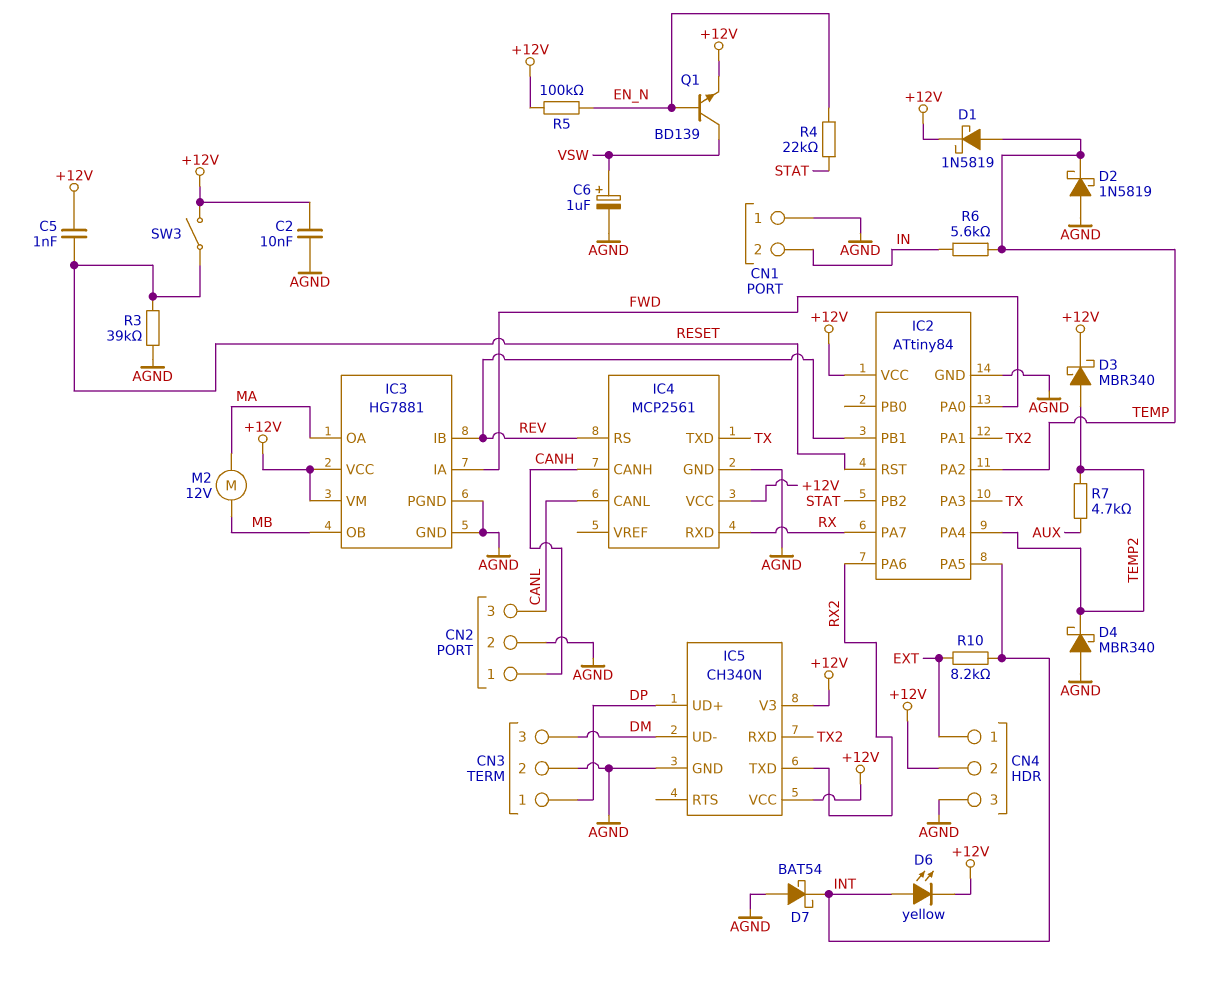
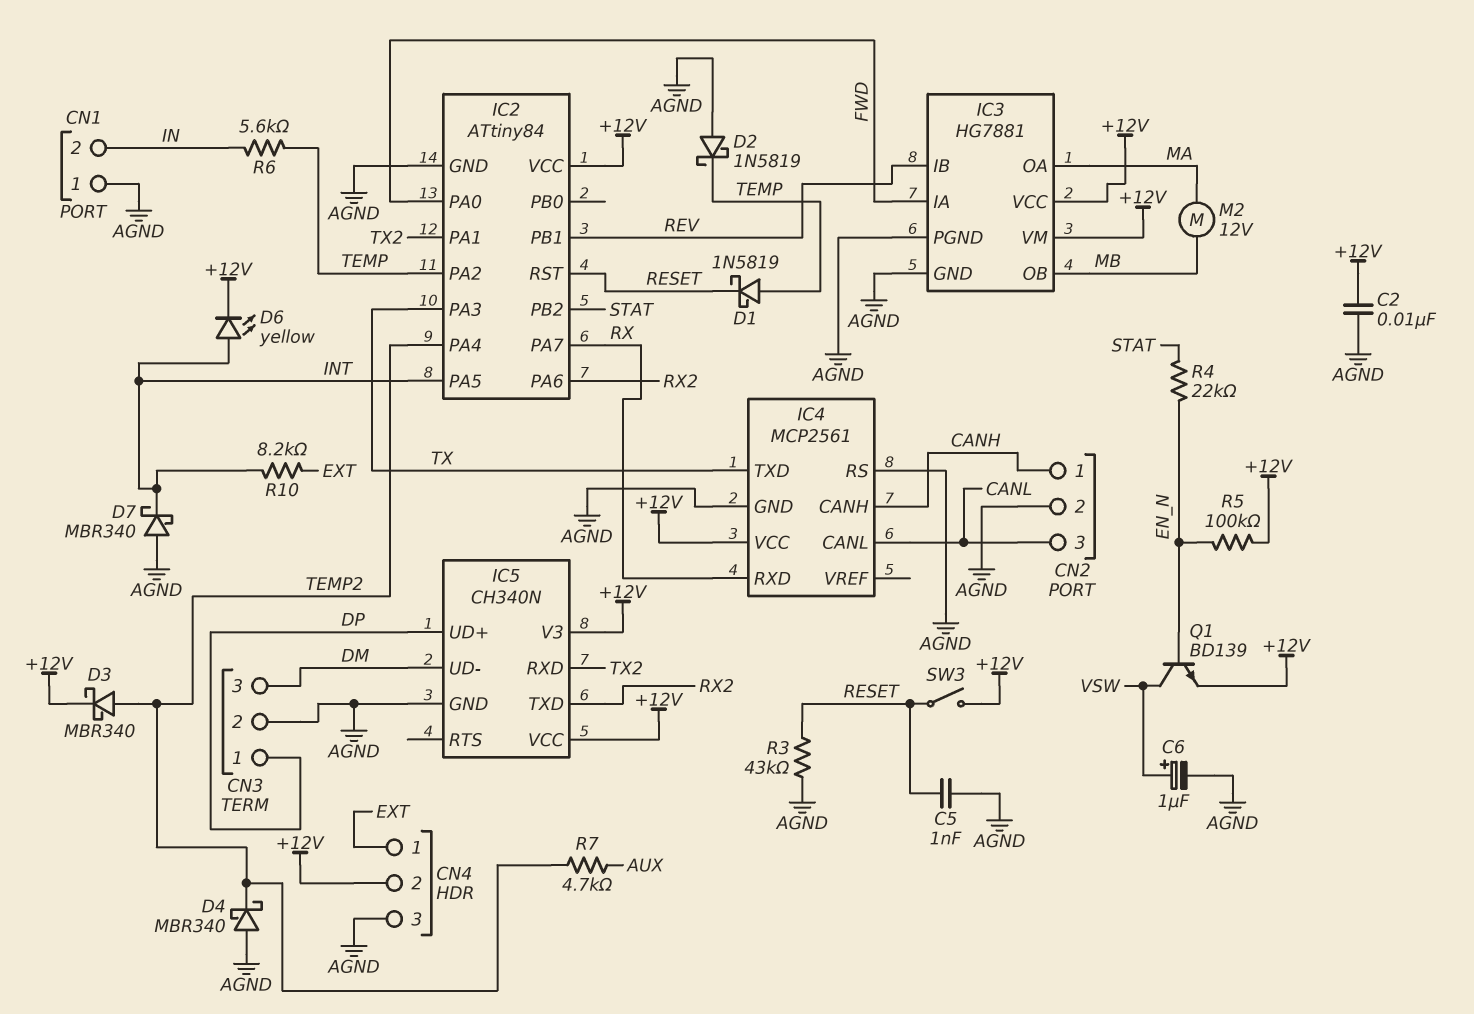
C5: 1nF (+12V, RESET) -> 1nF (AGND, RESET)
D1: schottky 1N5819 (A TEMP, K +12V) -> schottky 1N5819 (A TEMP, K RESET)
D7: schottky BAT54 (A AGND, K INT) -> schottky MBR340 (A AGND, K INT)
IC4 pin RS: REV -> AGND
R3: 39k (AGND, RESET) -> 43k (AGND, RESET)

